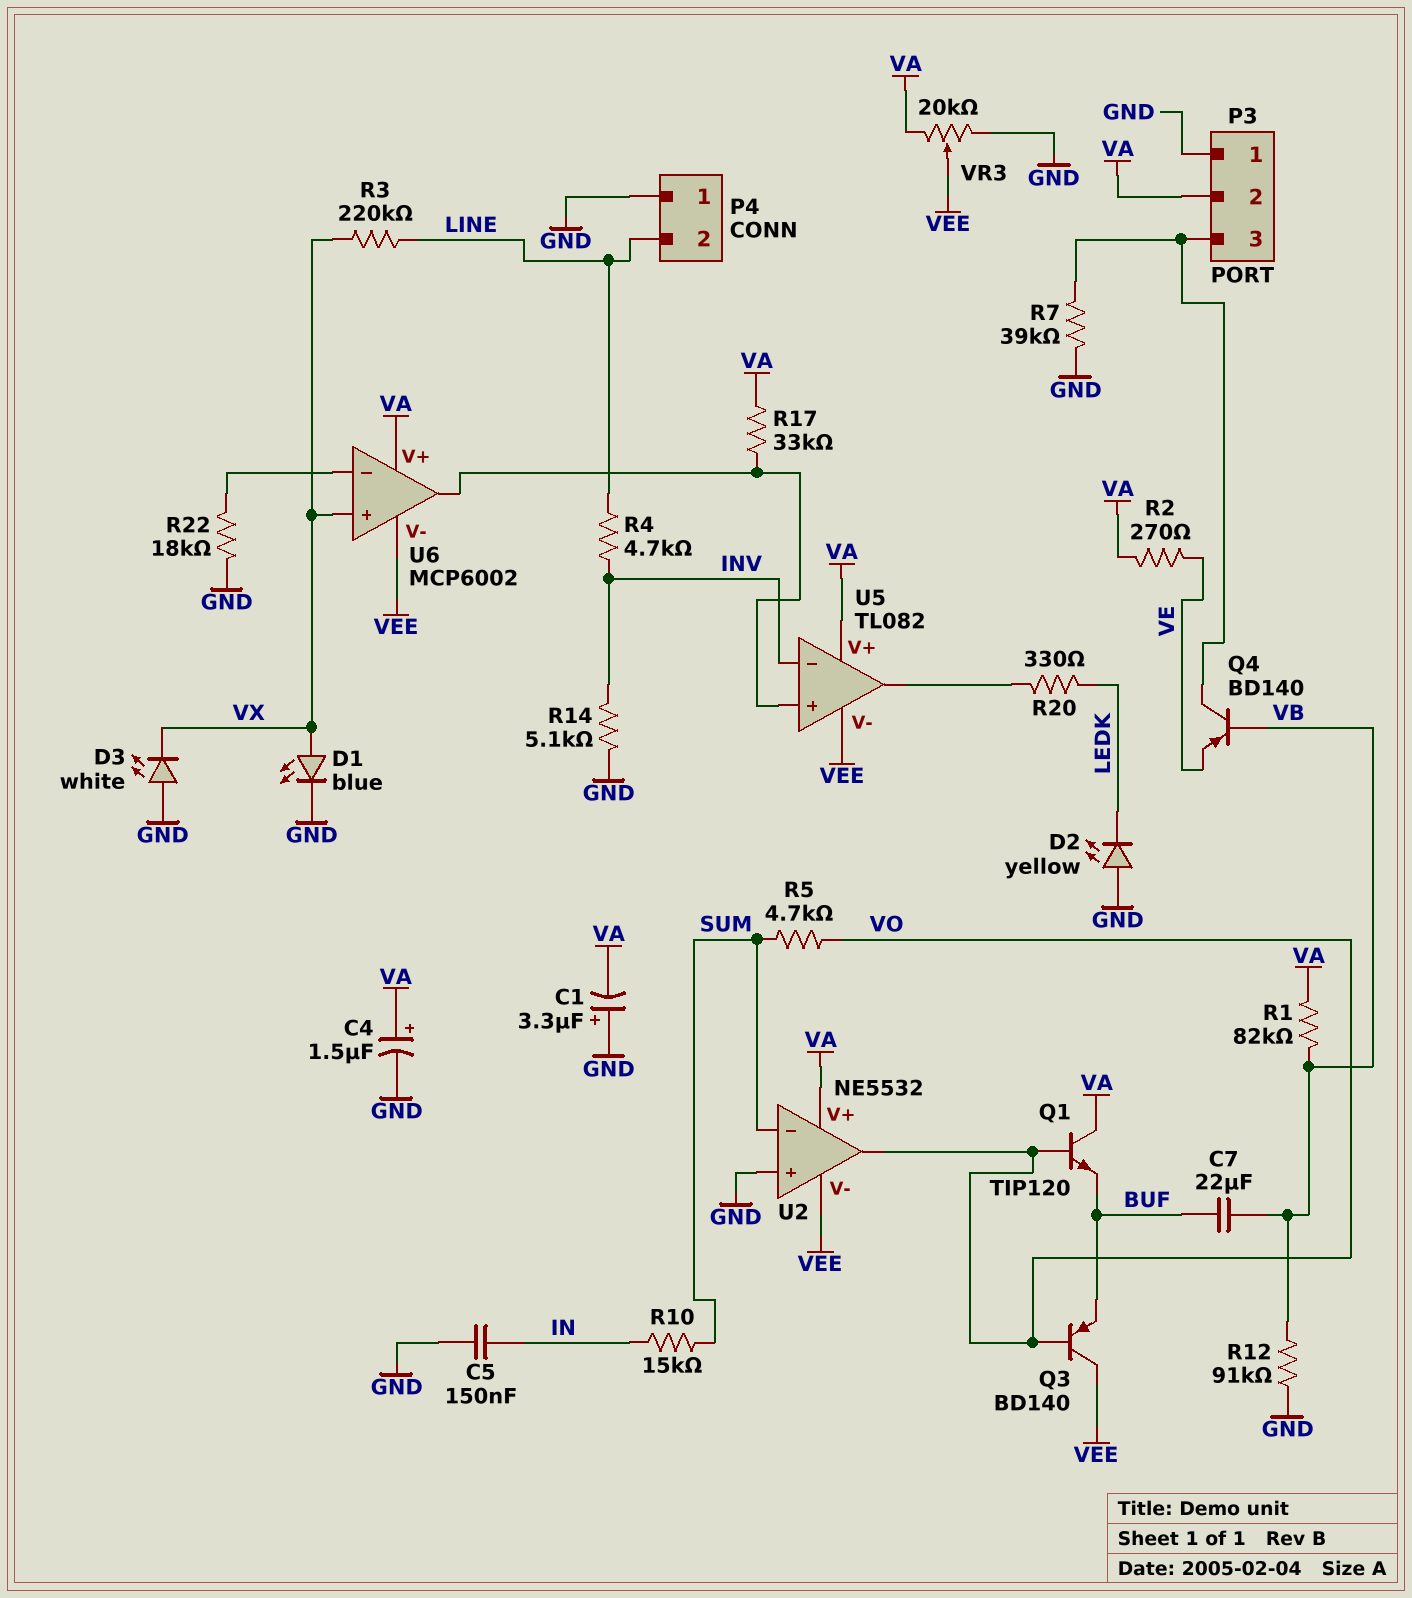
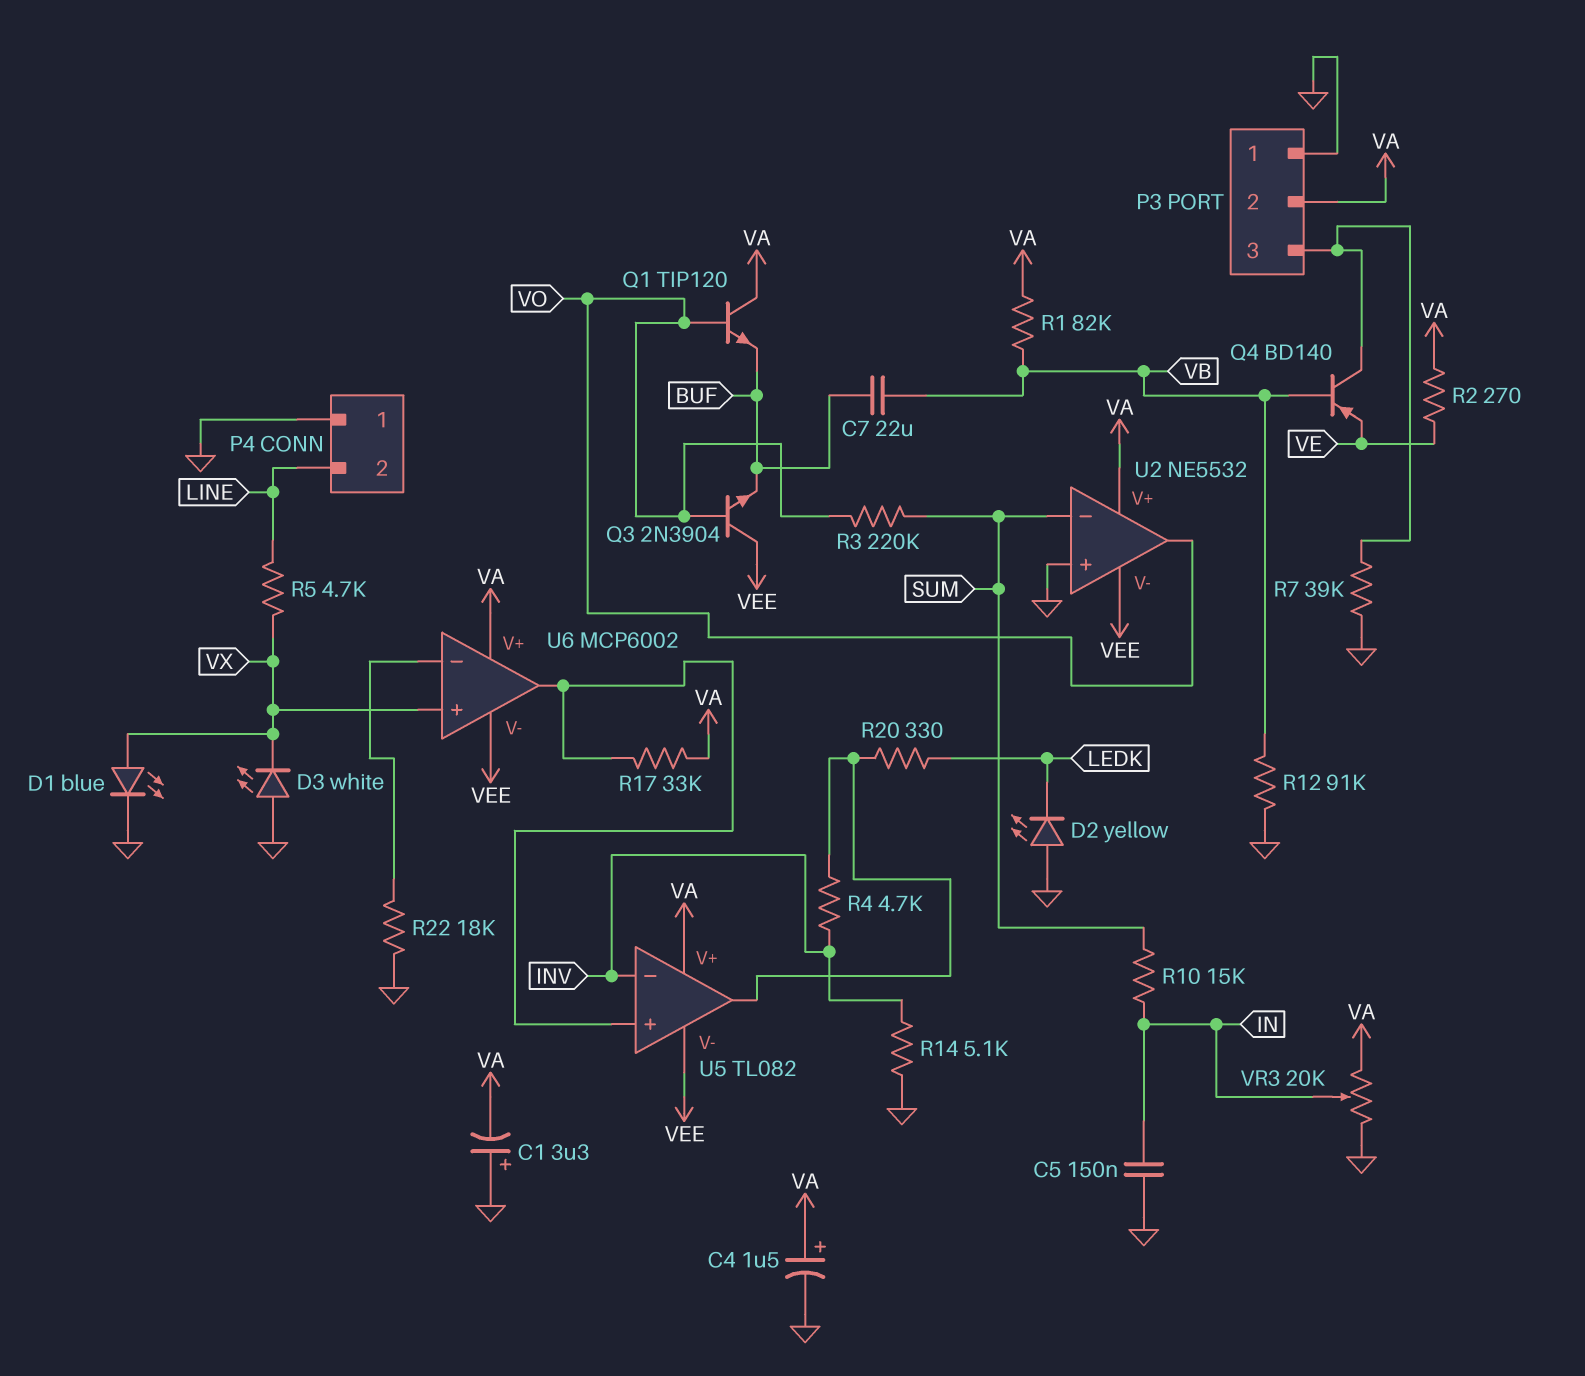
Q3: PNP BD140 (B VO, C VEE, E BUF) -> NPN 2N3904 (B VO, C VEE, E BUF)
R3: 220k (LINE, VX) -> 220k (SUM, VO)
R4: 4.7k (INV, LINE) -> 4.7k (INV, U5/out)
R5: 4.7k (SUM, VO) -> 4.7k (LINE, VX)
VR3: 20k (GND, VA, wiper VEE) -> 20k (GND, VA, wiper IN)

